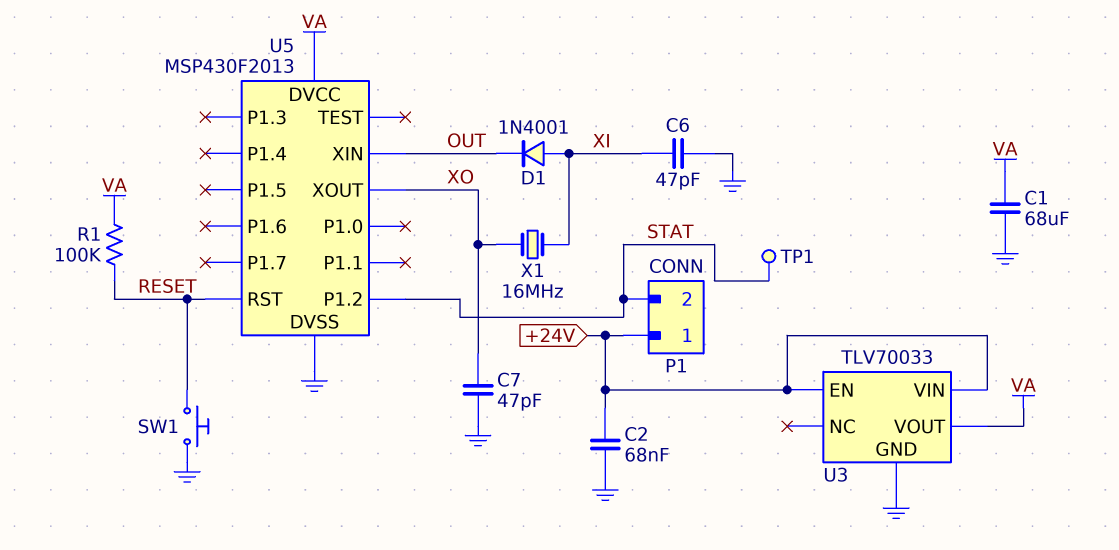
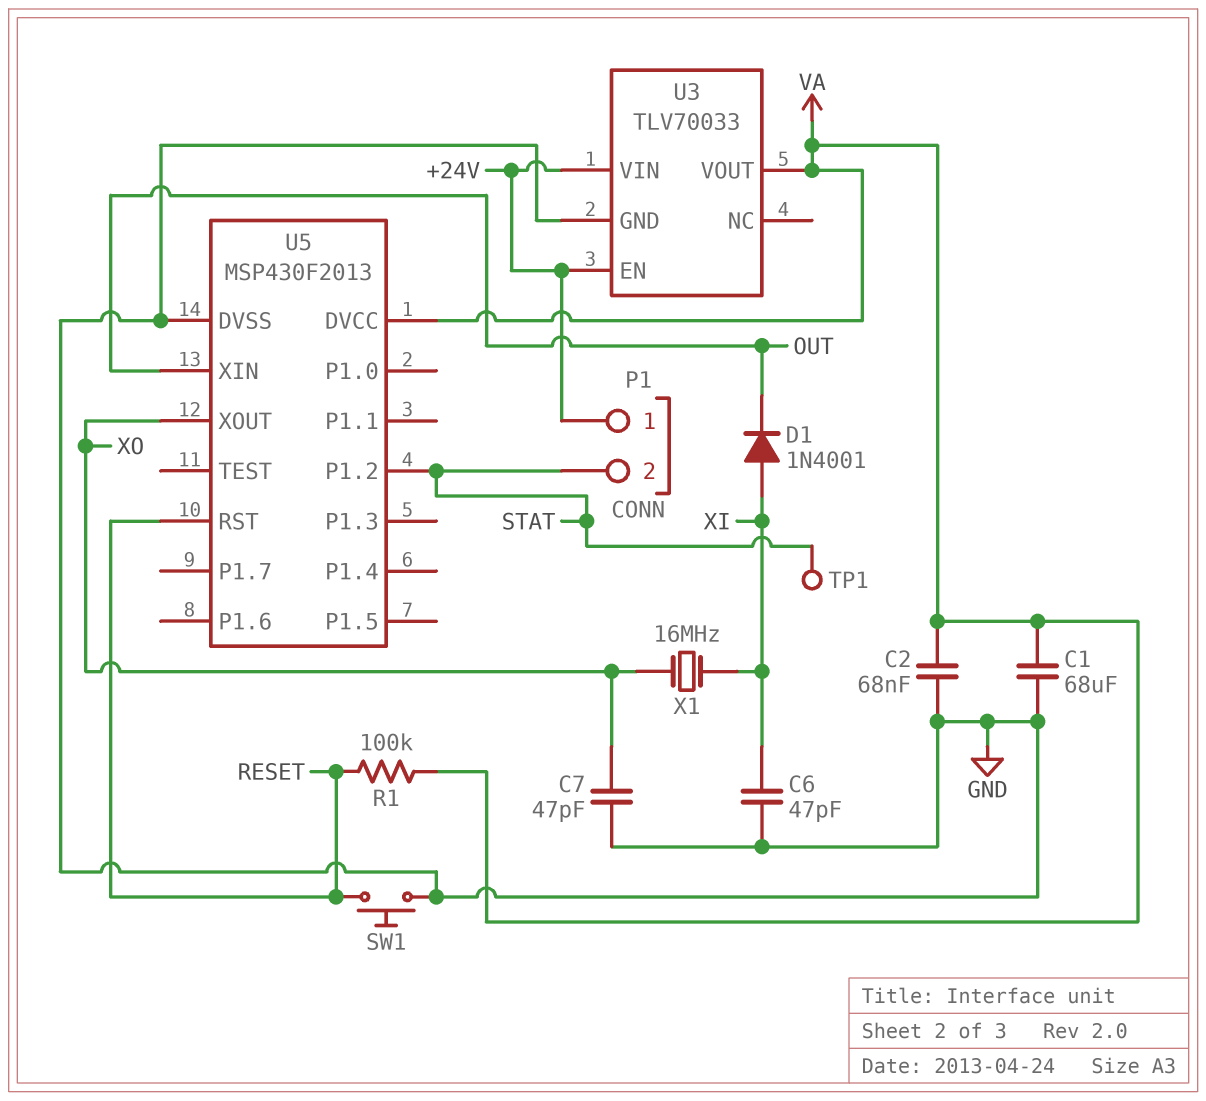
C2: 68nF (+24V, GND) -> 68nF (GND, VA)

